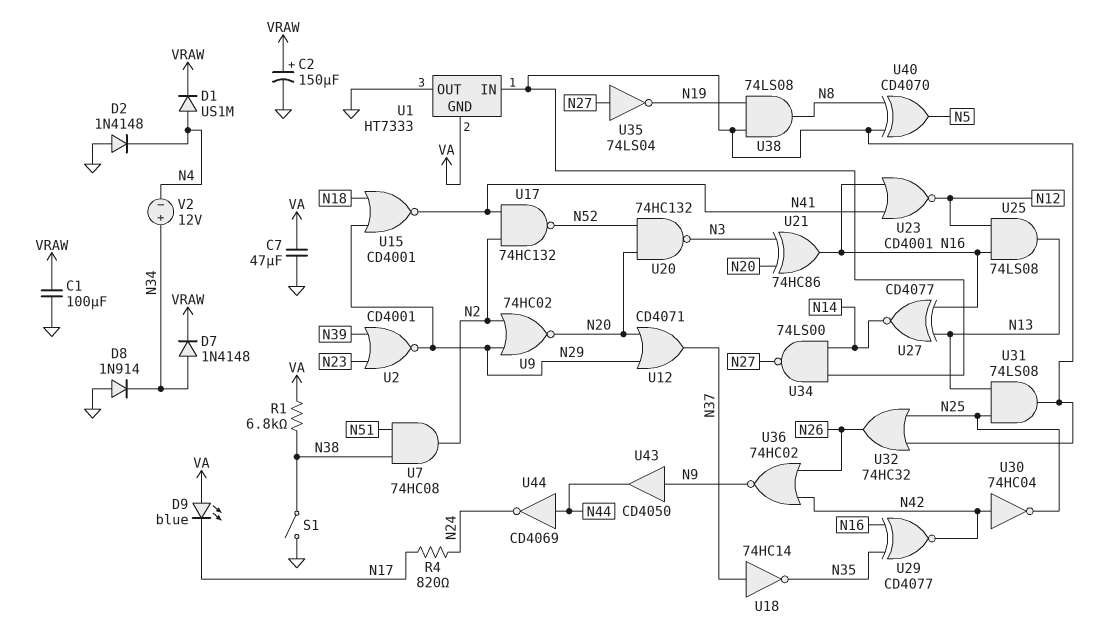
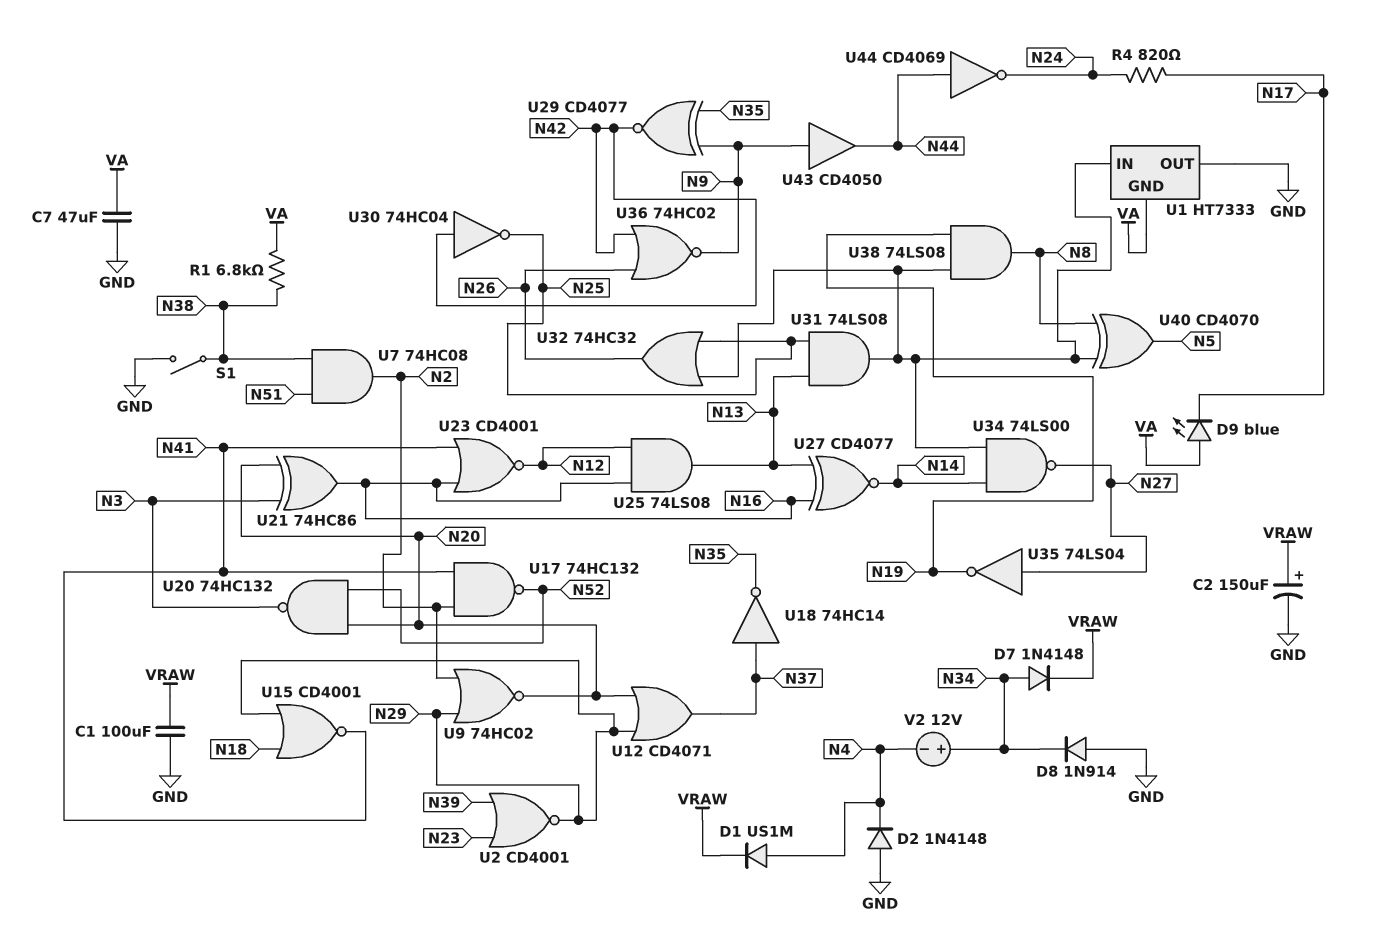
U29: XNOR CD4077 (in N16, in N35, out N42) -> XNOR CD4077 (in N9, in N35, out N42)

